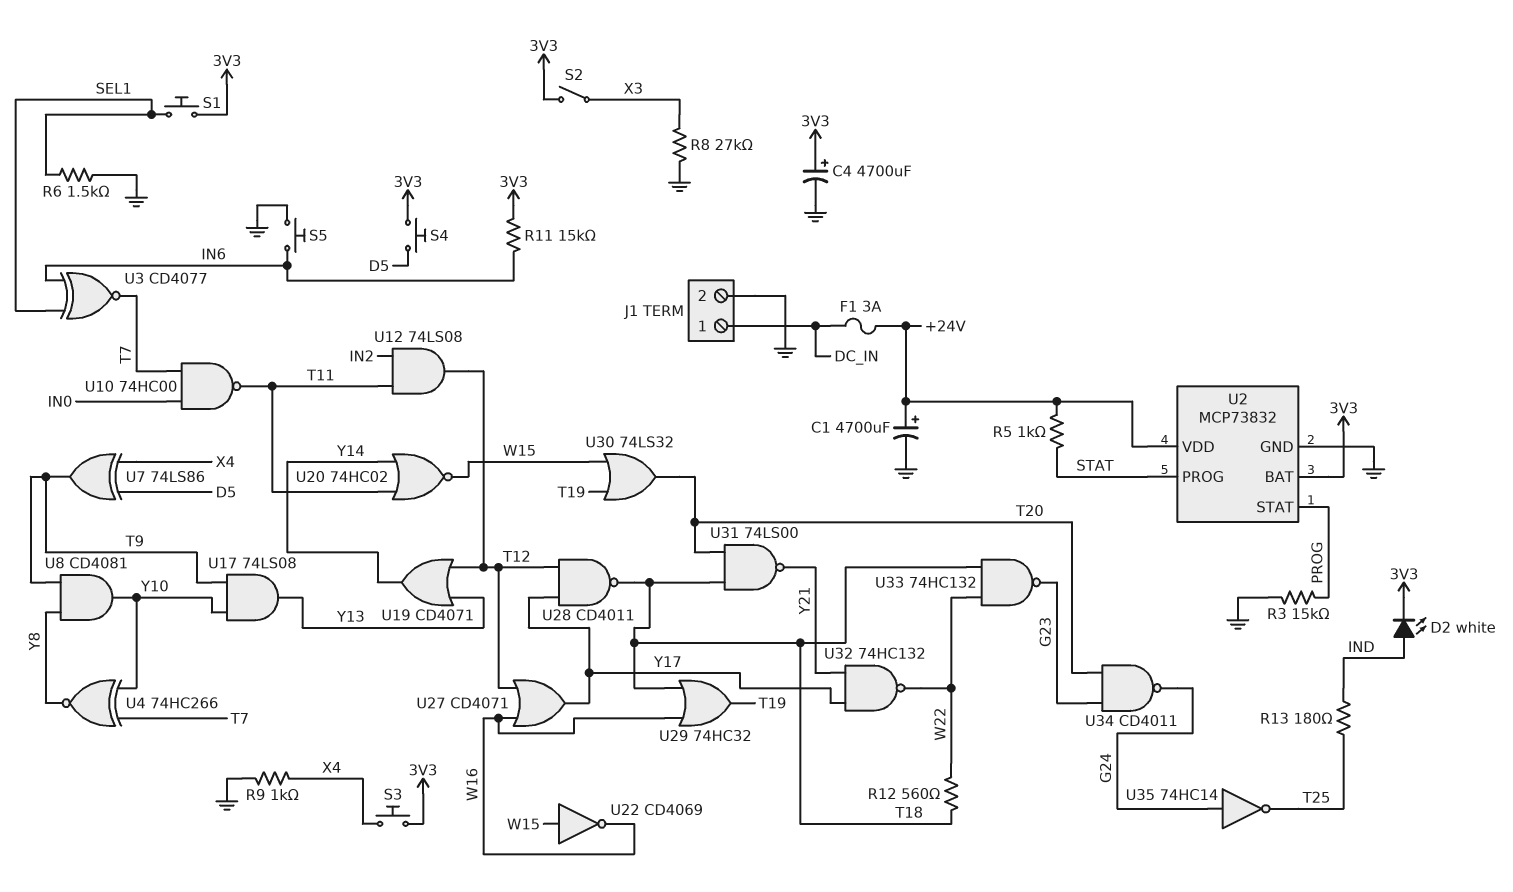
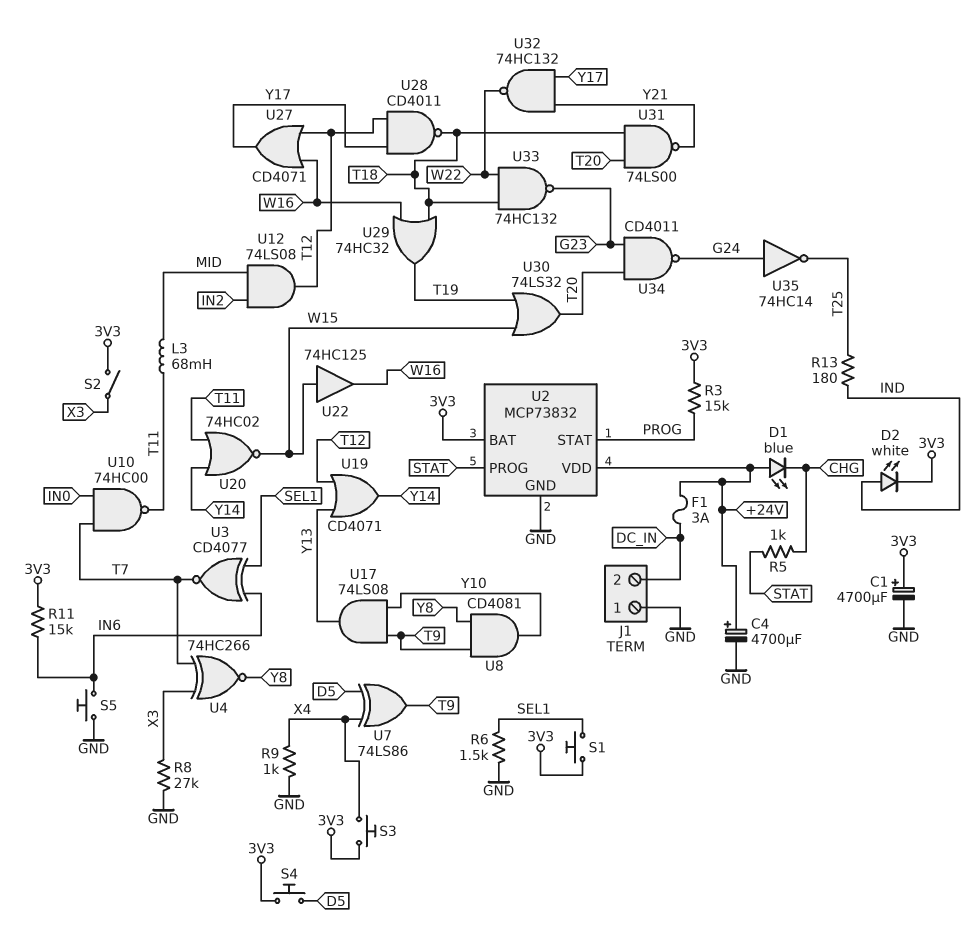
C1: 4700uF (plus +24V, minus GND) -> 4700uF (plus 3V3, minus GND)
C4: 4700uF (plus 3V3, minus GND) -> 4700uF (plus +24V, minus GND)
D1: none -> LED blue (A +24V, K CHG)
J1 pin 1: DC_IN -> GND
J1 pin 2: GND -> DC_IN
L3: none -> 68mH (MID, T11)
R3: 15k (GND, PROG) -> 15k (3V3, PROG)
R5: 1k (+24V, STAT) -> 1k (CHG, STAT)
R12: 560 (T18, W22) -> none
U4: XNOR 74HC266 (in T7, in Y10, out Y8) -> XNOR 74HC266 (in T7, in X3, out Y8)
U12: AND 74LS08 (in IN2, in T11, out T12) -> AND 74LS08 (in IN2, in MID, out T12)
U22: NOT CD4069 (in W15, out W16) -> buffer 74HC125 (in W15, out W16)

